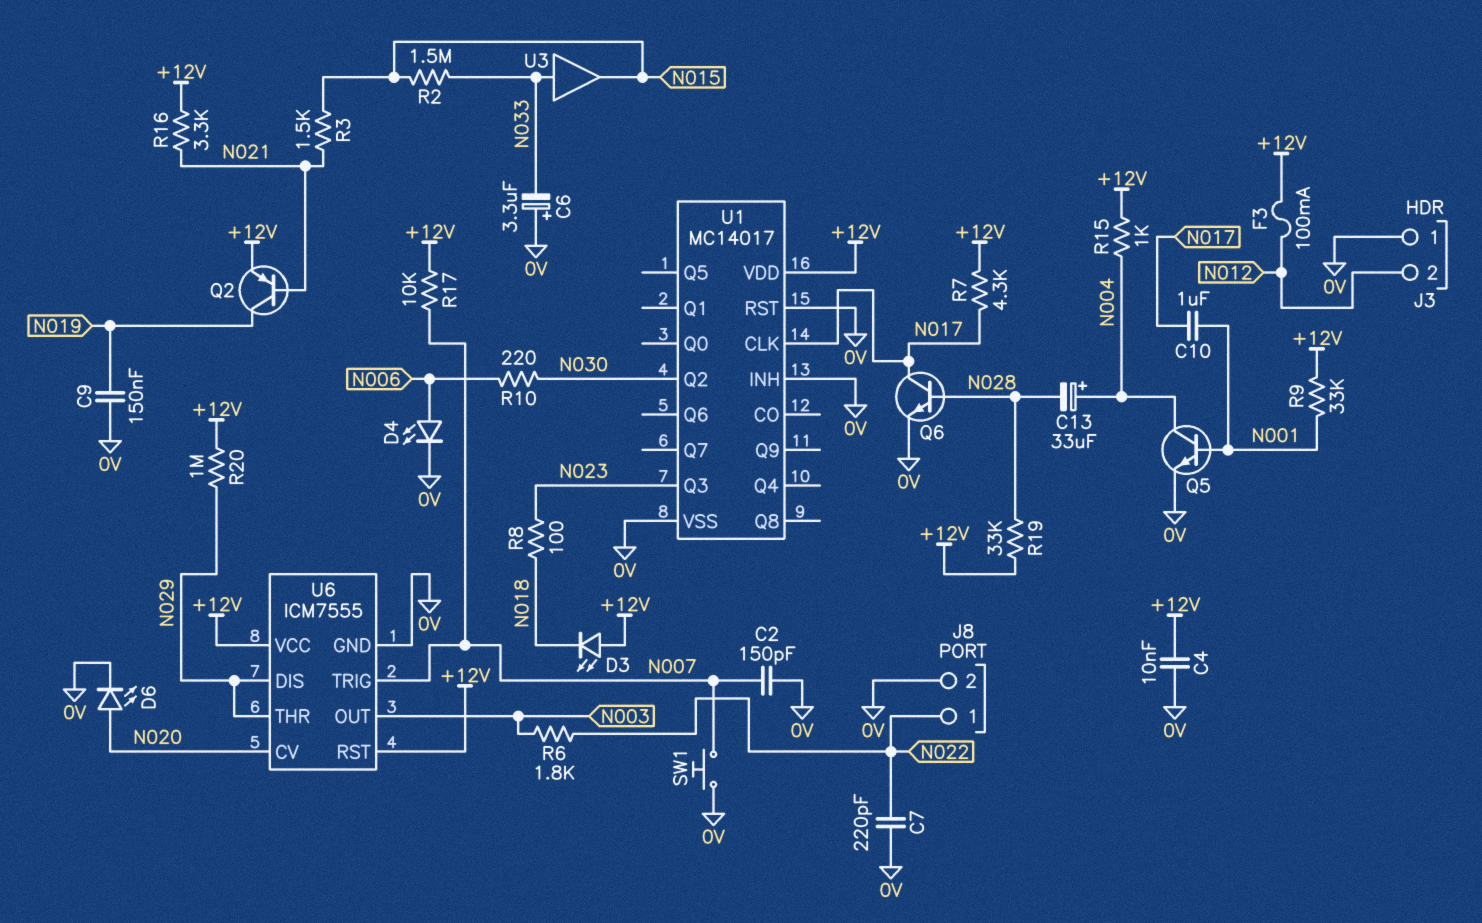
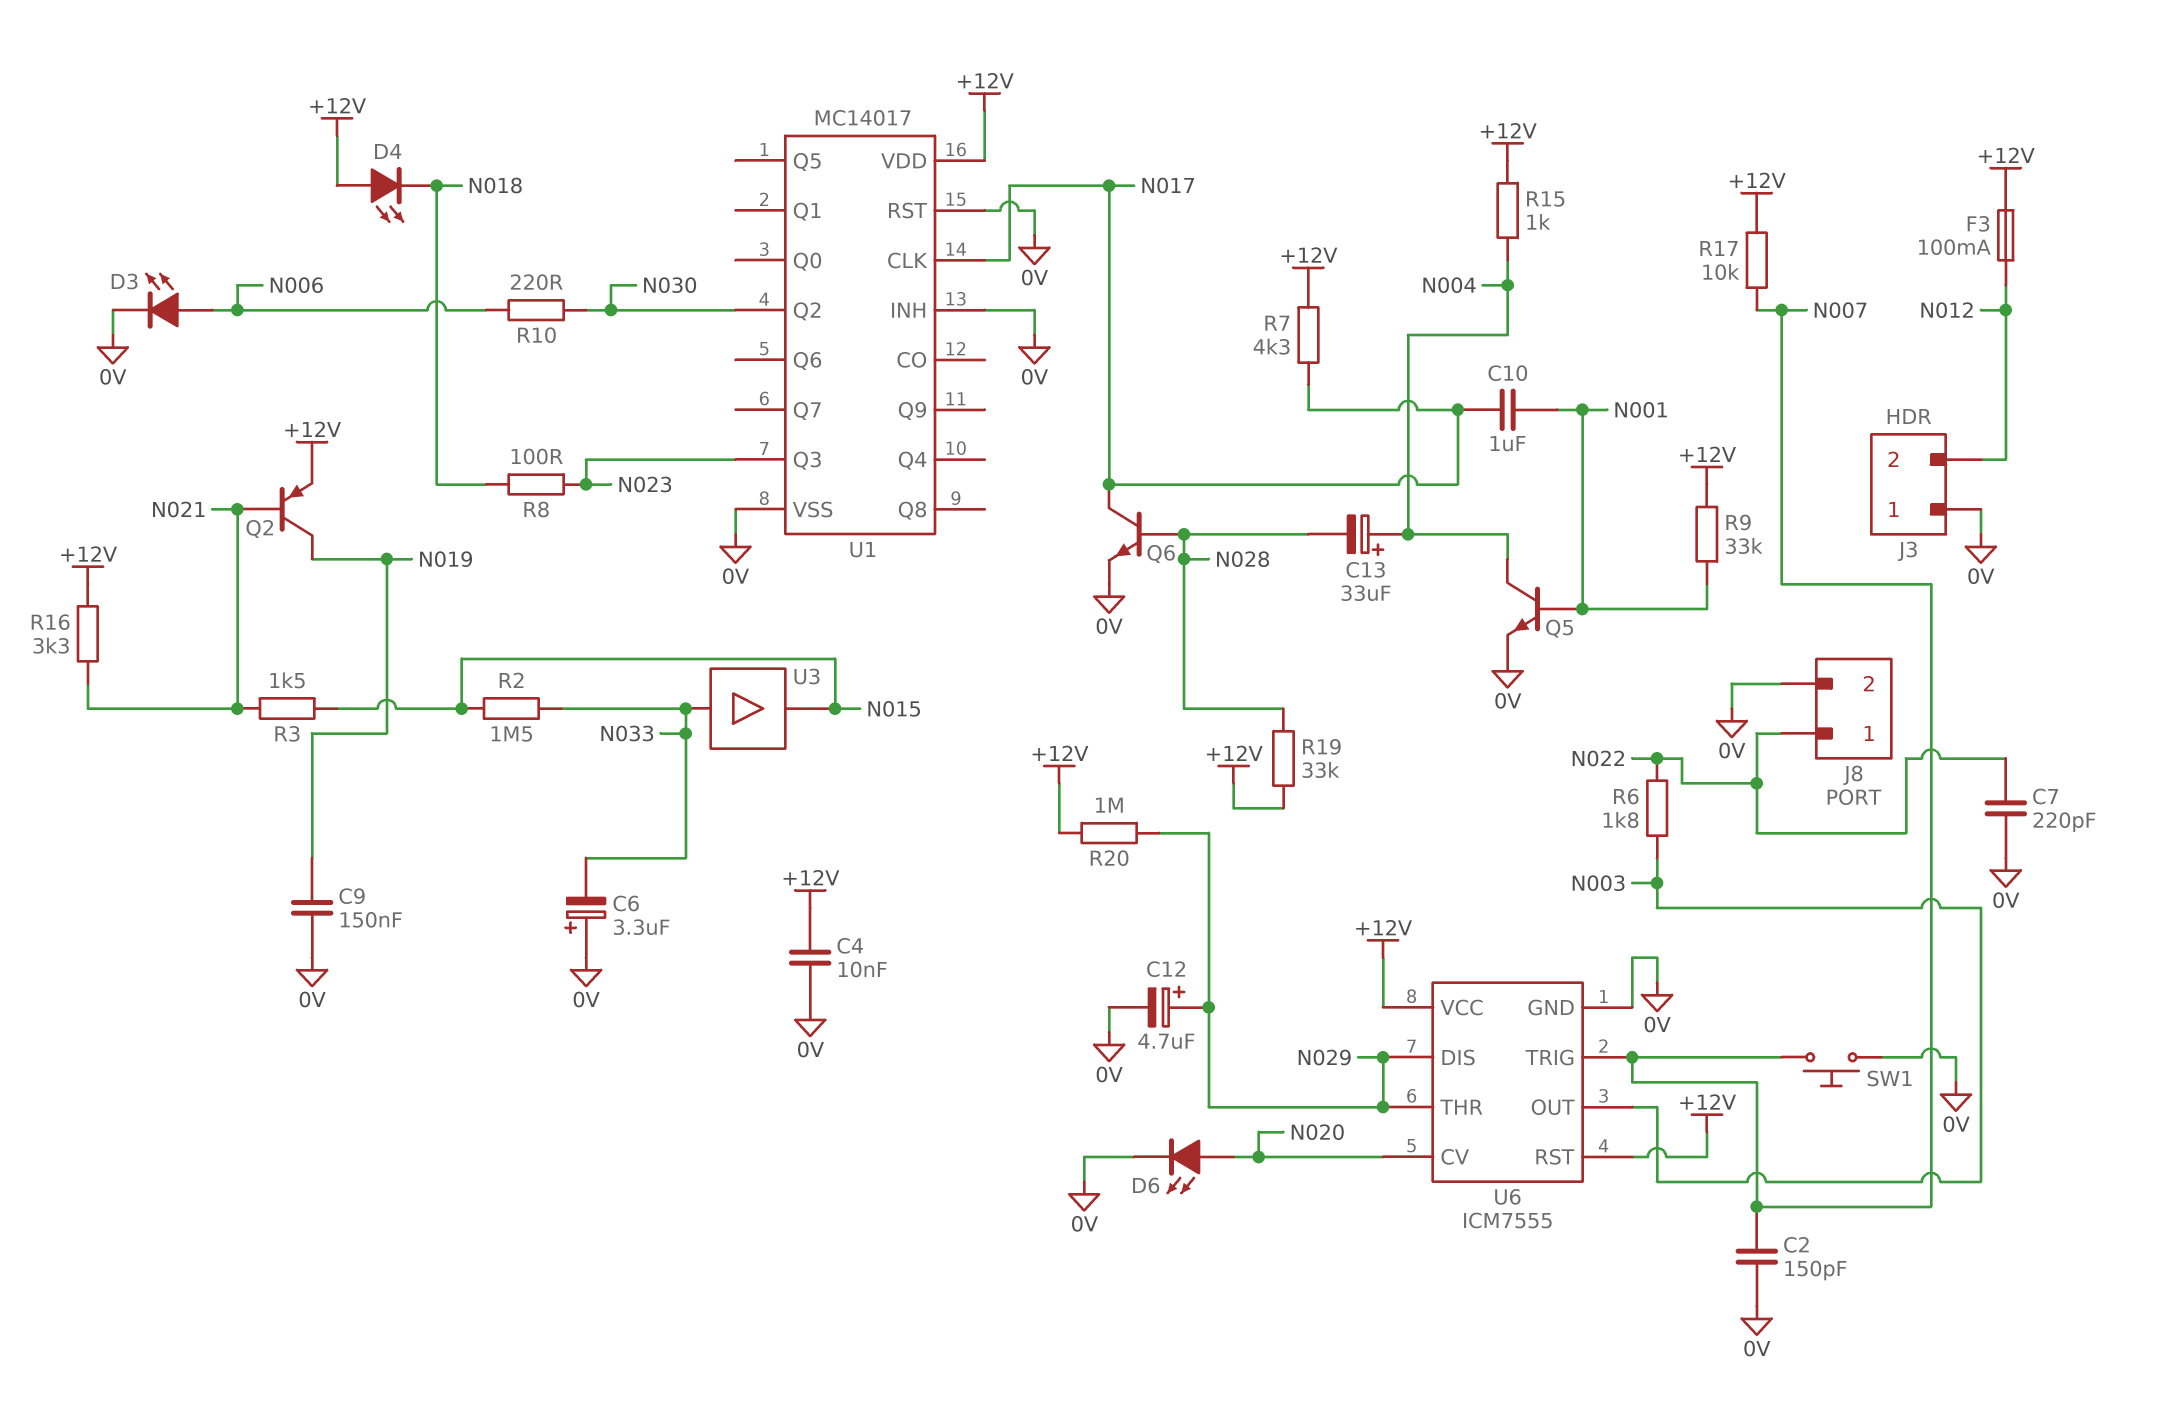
C12: none -> 4.7uF (plus N029, minus 0V)
D3: LED (A +12V, K N018) -> LED (A N006, K 0V)
D4: LED (A N006, K 0V) -> LED (A +12V, K N018)

